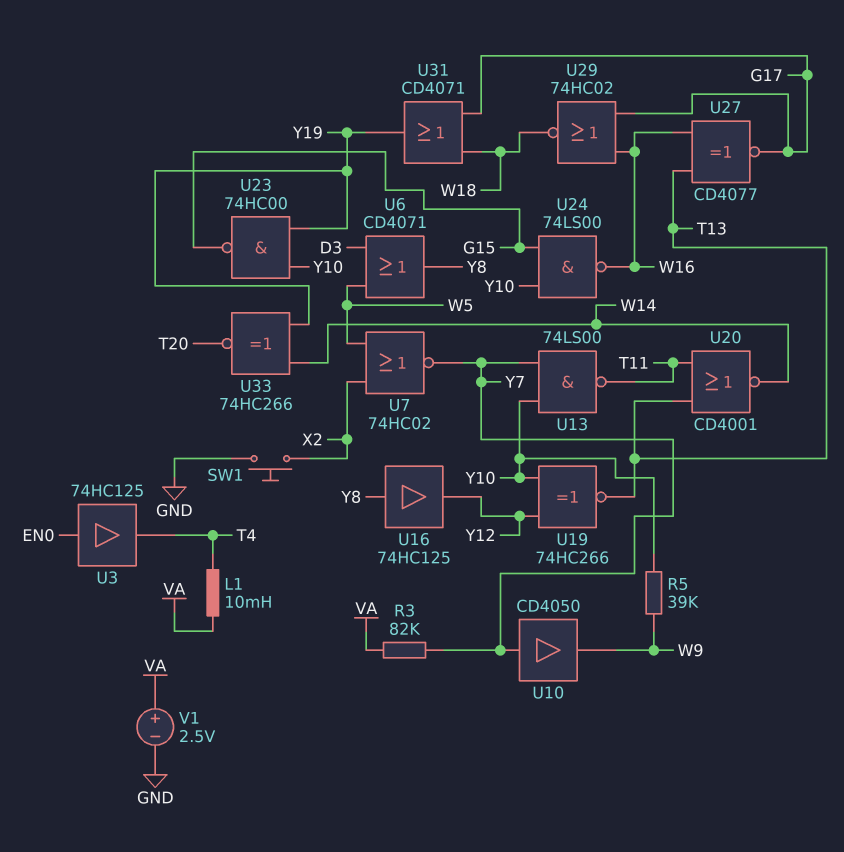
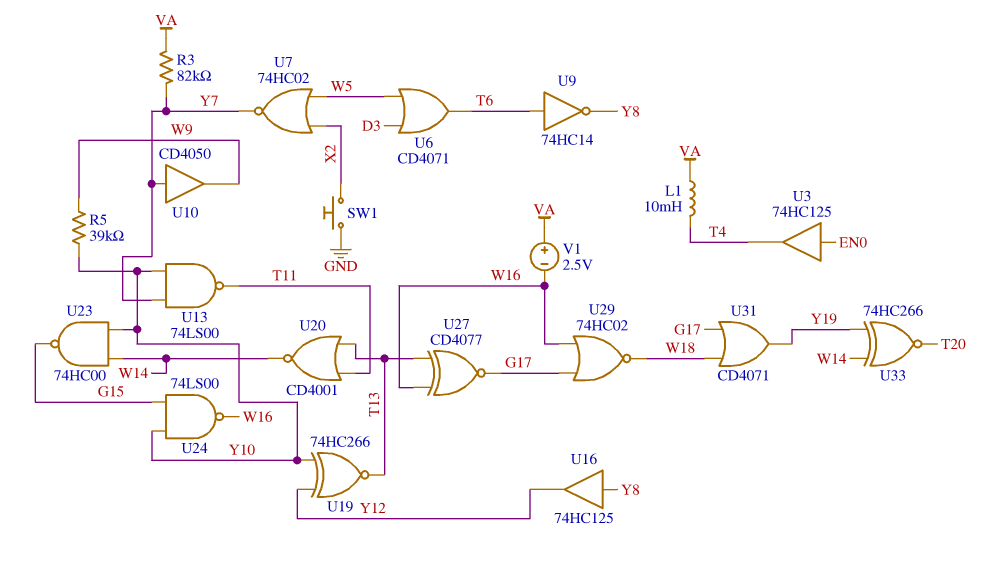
U6: OR CD4071 (in D3, in W5, out Y8) -> OR CD4071 (in D3, in W5, out T6)
U9: none -> NOT 74HC14 (in T6, out Y8)
U23: NAND 74HC00 (in Y10, in Y19, out G15) -> NAND 74HC00 (in W14, in Y10, out G15)
V1: 2.5V (plus VA, minus GND) -> 2.5V (plus VA, minus W16)

